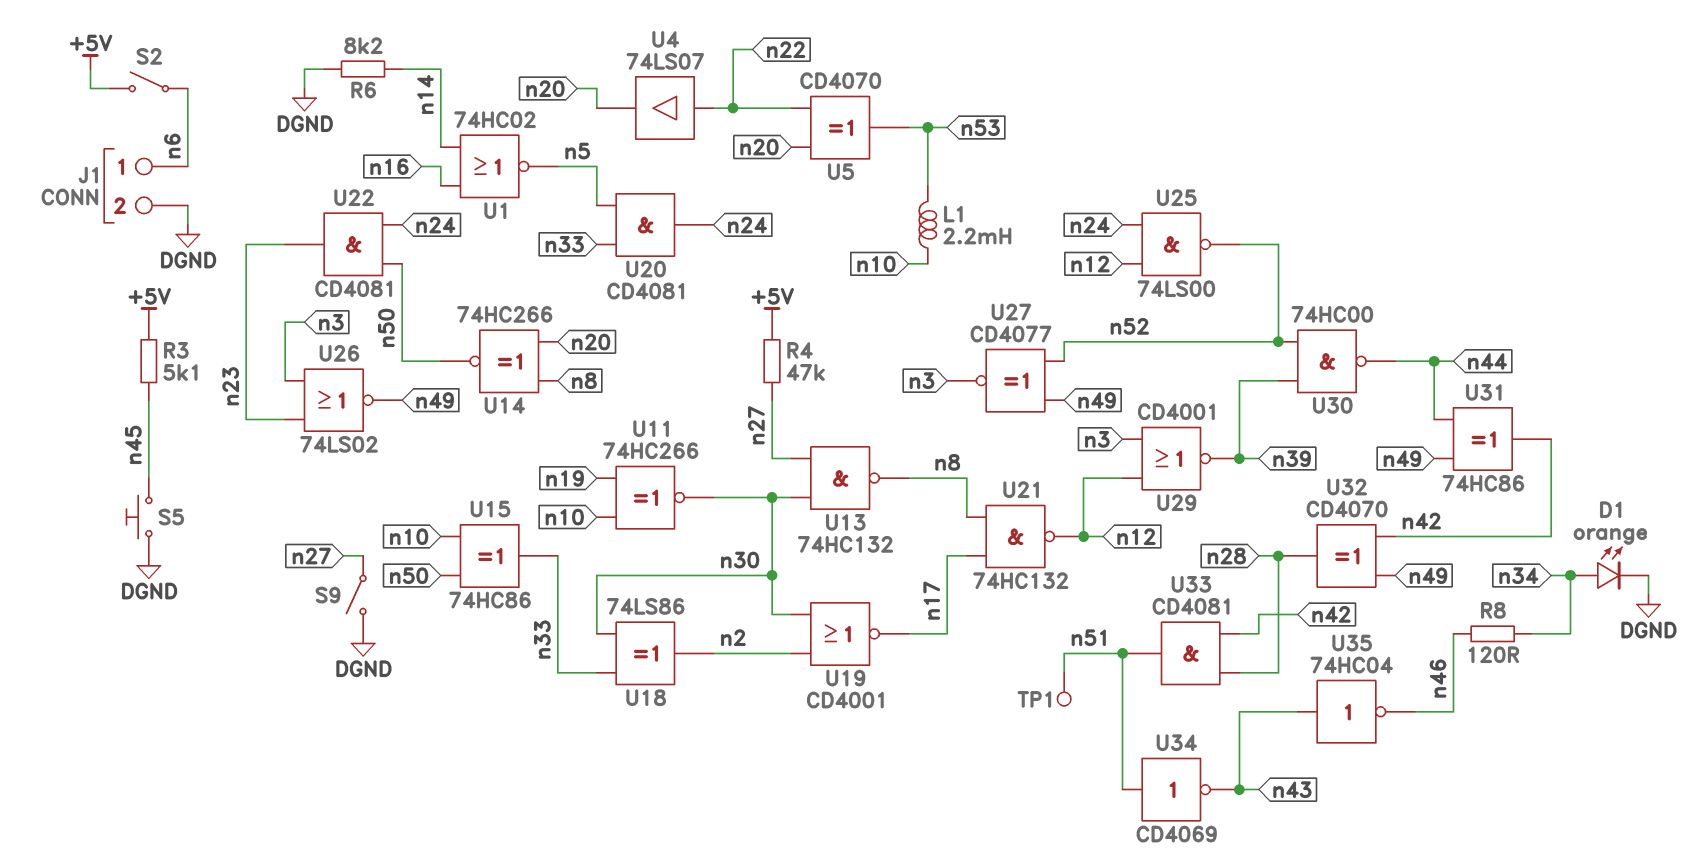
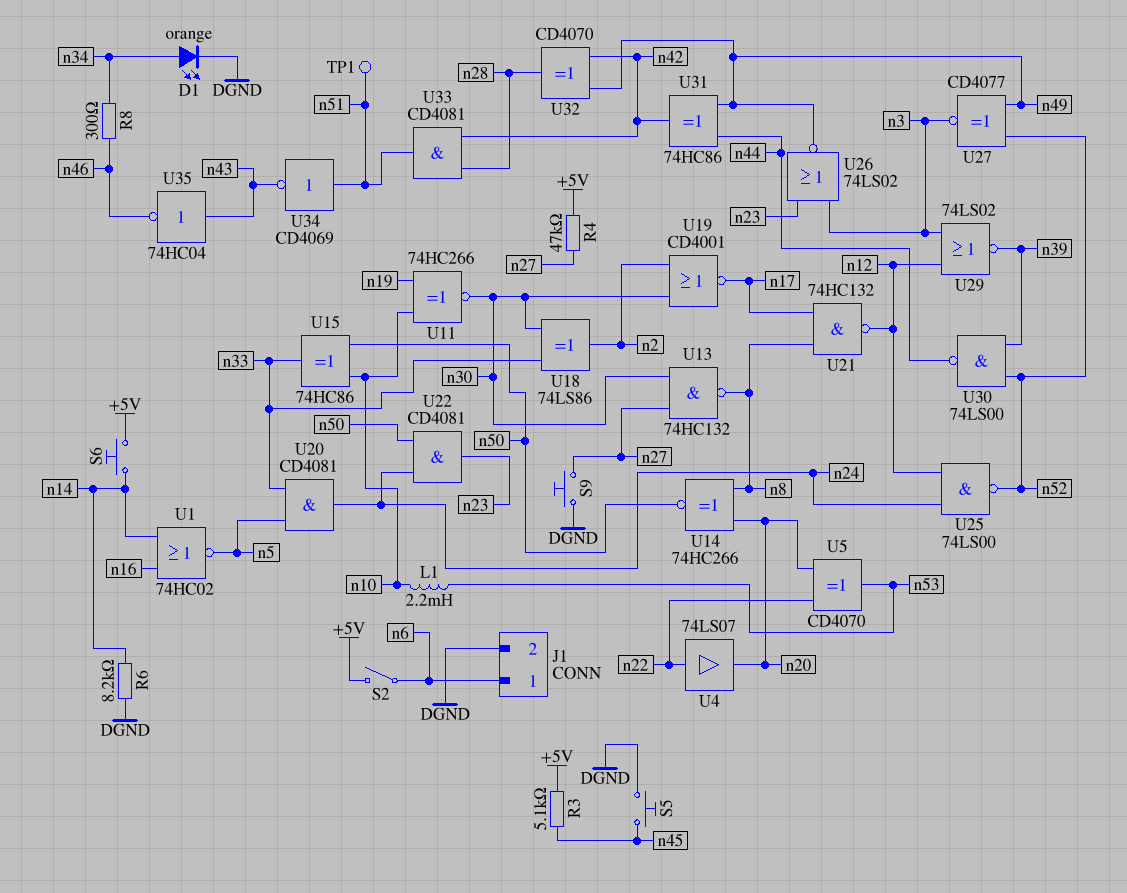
R8: 120 (n34, n46) -> 300 (n34, n46)
S6: none -> button (+5V, n14)
S9: switch (DGND, n27) -> button (DGND, n27)
U29: NOR CD4001 (in n3, in n12, out n39) -> NOR 74LS02 (in n3, in n12, out n39)
U30: NAND 74HC00 (in n39, in n52, out n44) -> NAND 74LS00 (in n39, in n52, out n44)

